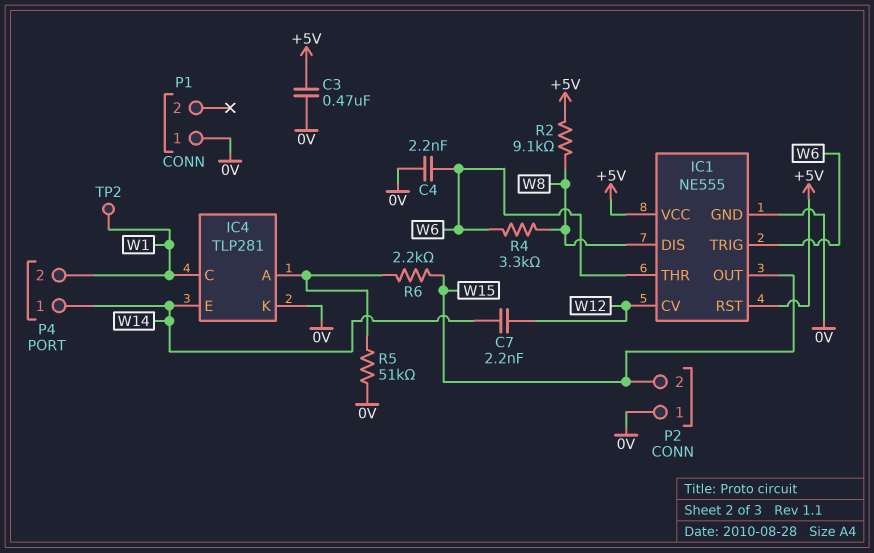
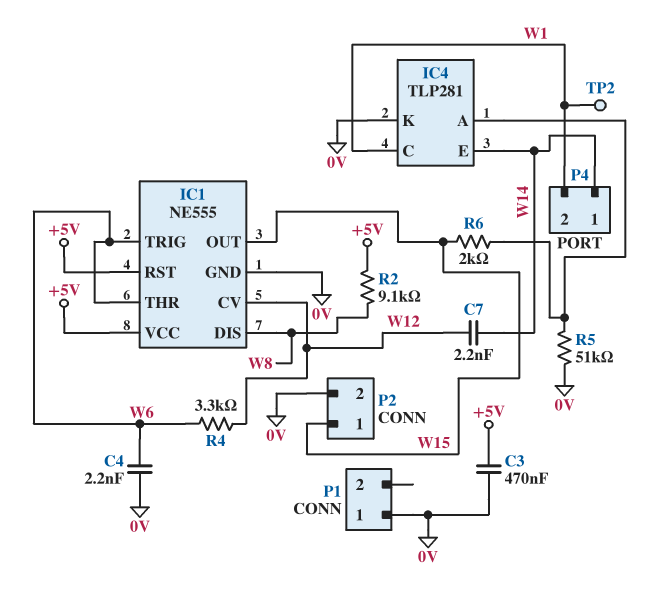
P2 pin 1: 0V -> W15
P2 pin 2: W15 -> 0V
R4: 3.3k (W6, W8) -> 3.3k (W6, W12)
R6: 2.2k (IC4/A, W15) -> 2k (IC4/A, W15)

